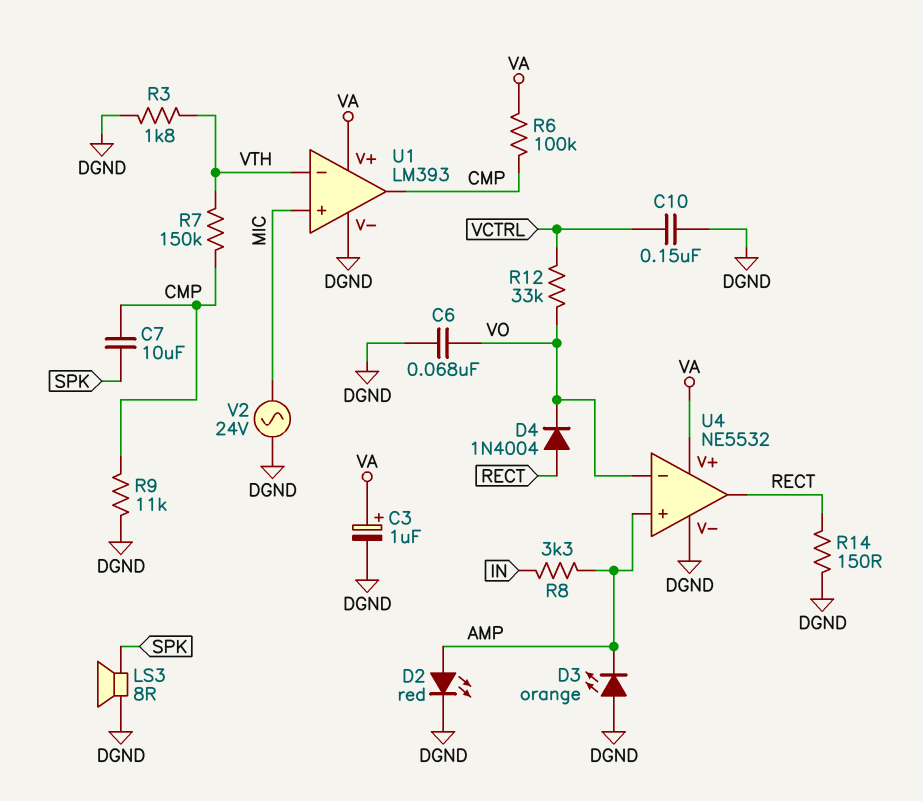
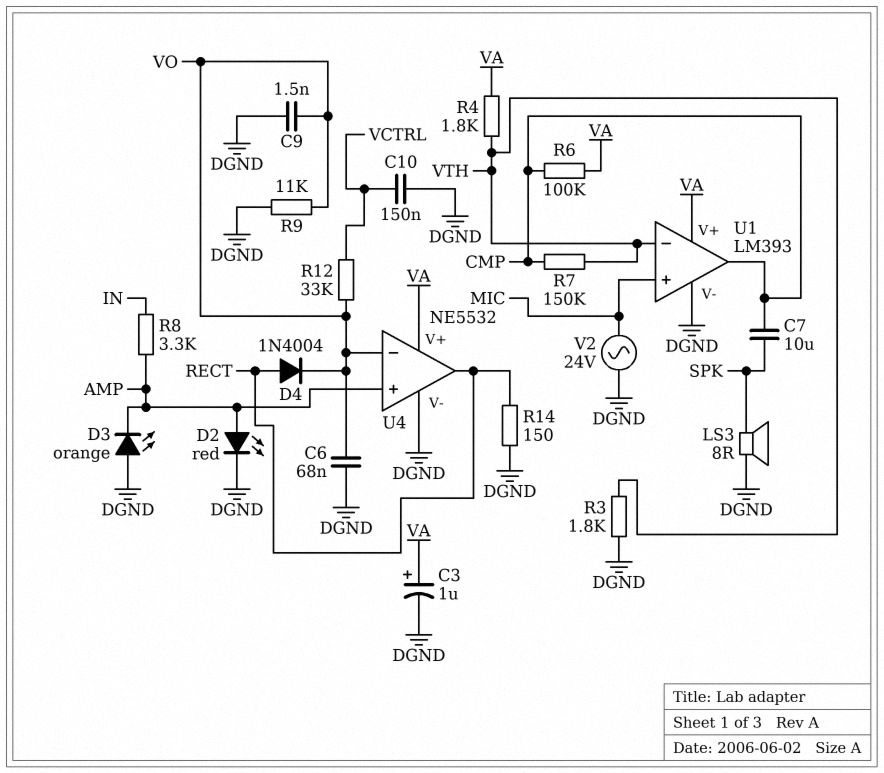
C9: none -> 1.5nF (DGND, VO)
R4: none -> 1.8k (VA, VTH)
R9: 11k (CMP, DGND) -> 11k (DGND, VO)

